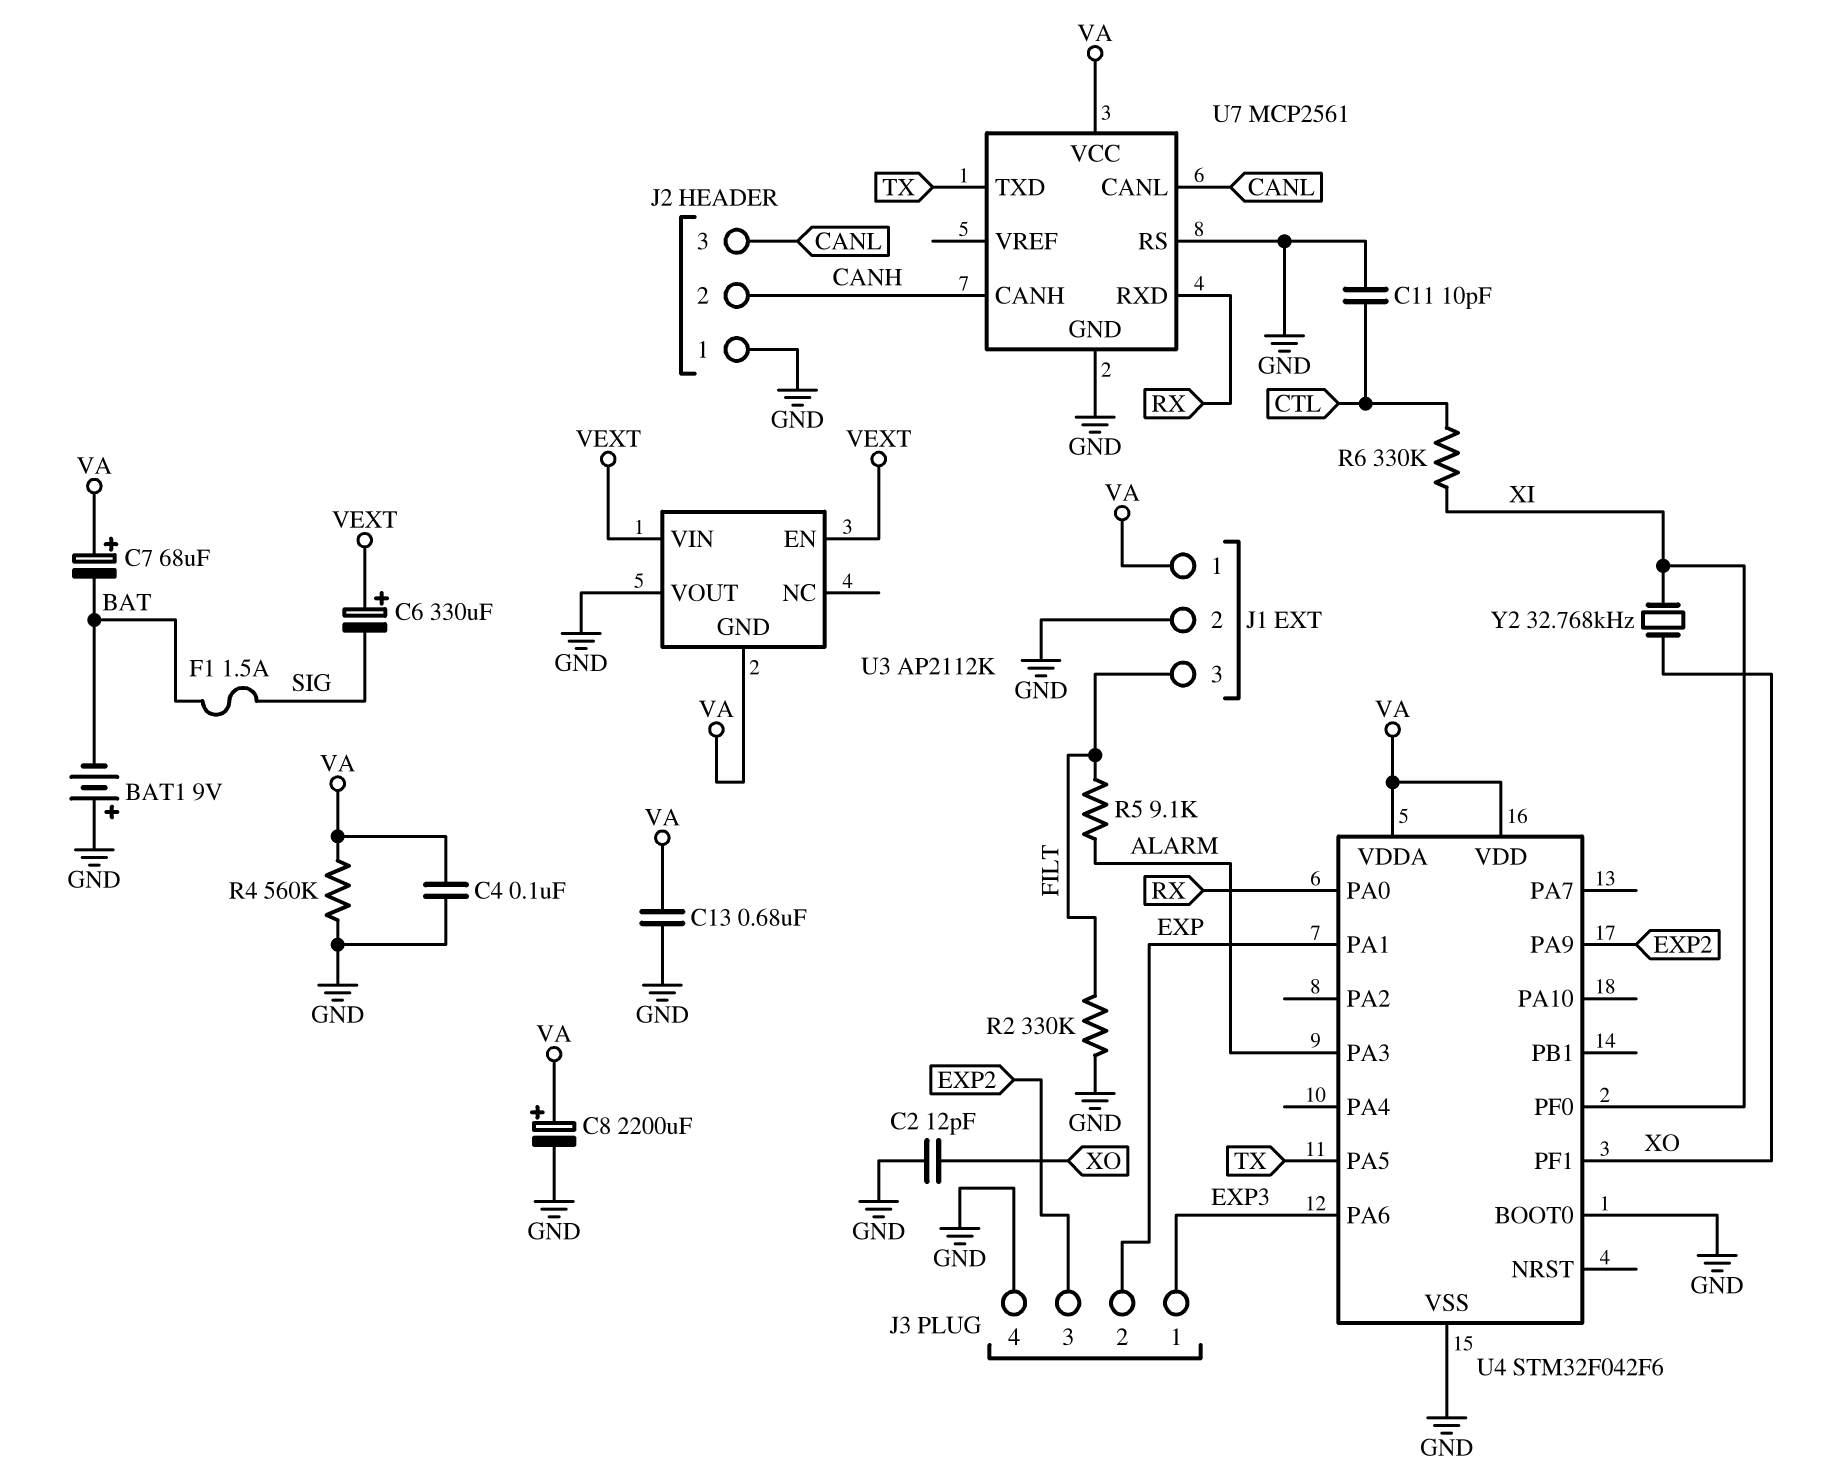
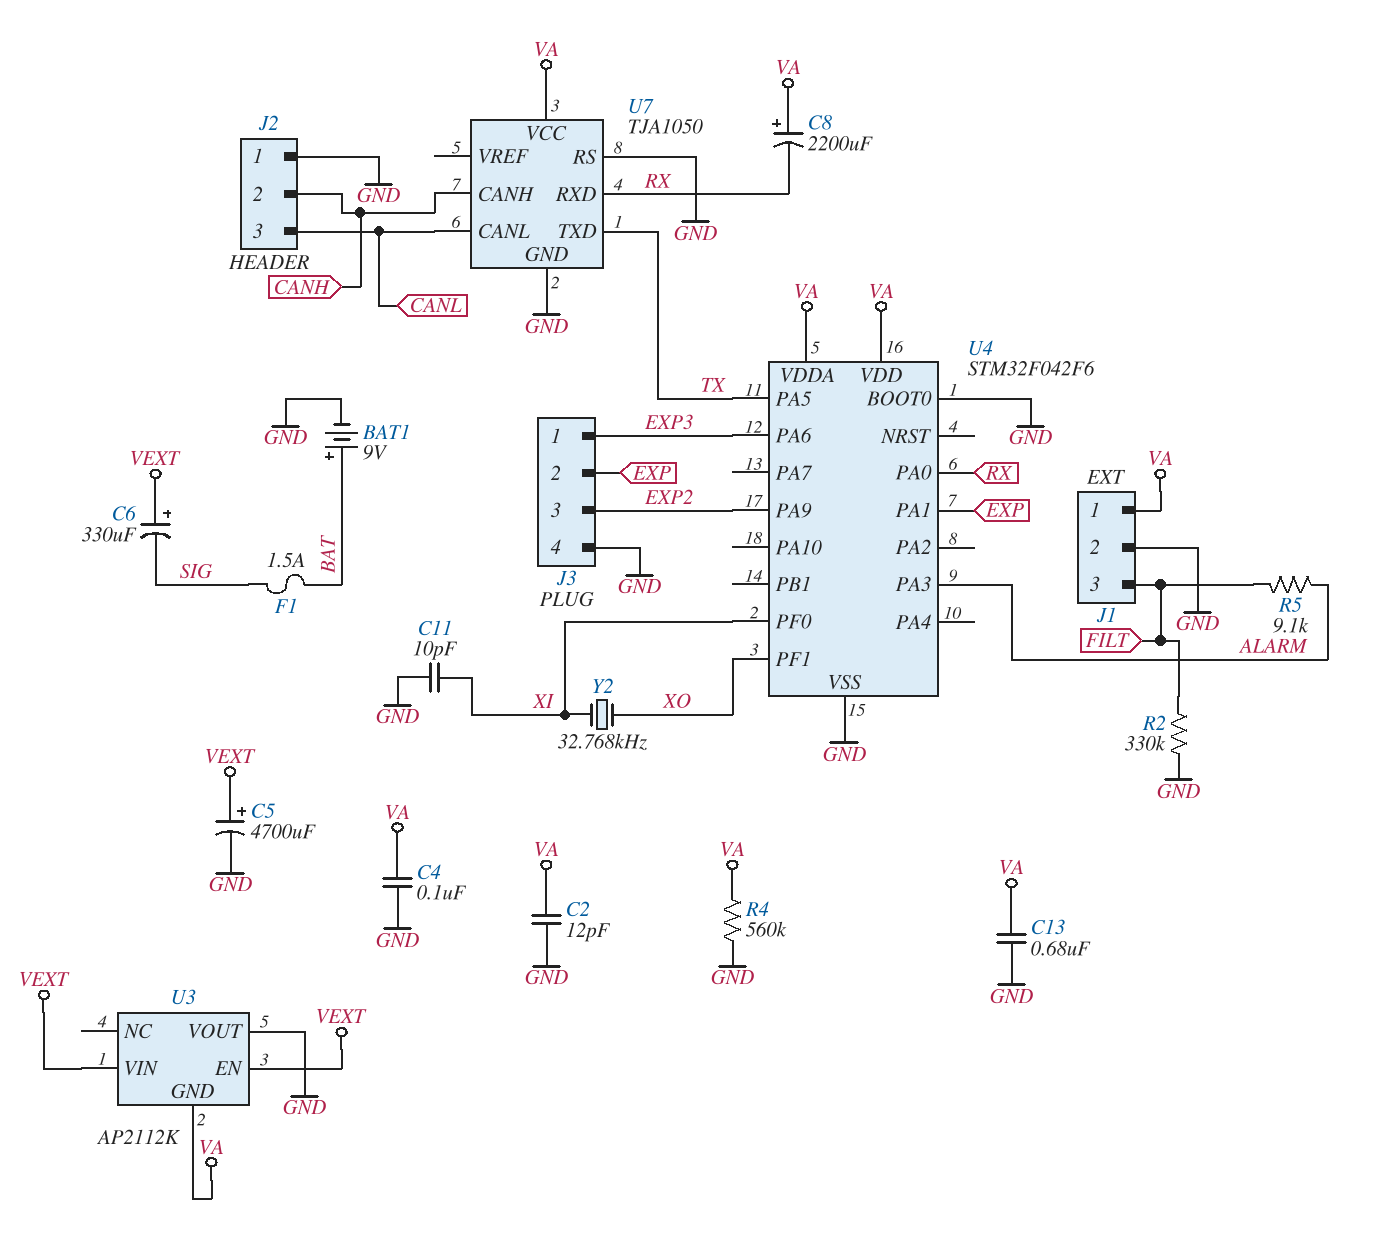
BAT1: 9V (plus GND, minus BAT) -> 9V (plus BAT, minus GND)
C2: 12pF (GND, XO) -> 12pF (GND, VA)
C5: none -> 4700uF (plus VEXT, minus GND)
C7: 68uF (plus VA, minus BAT) -> none
C8: 2200uF (plus VA, minus GND) -> 2200uF (plus VA, minus RX)
C11: 10pF (CTL, GND) -> 10pF (GND, XI)
R6: 330k (CTL, XI) -> none
U7: MCP2561 -> TJA1050

